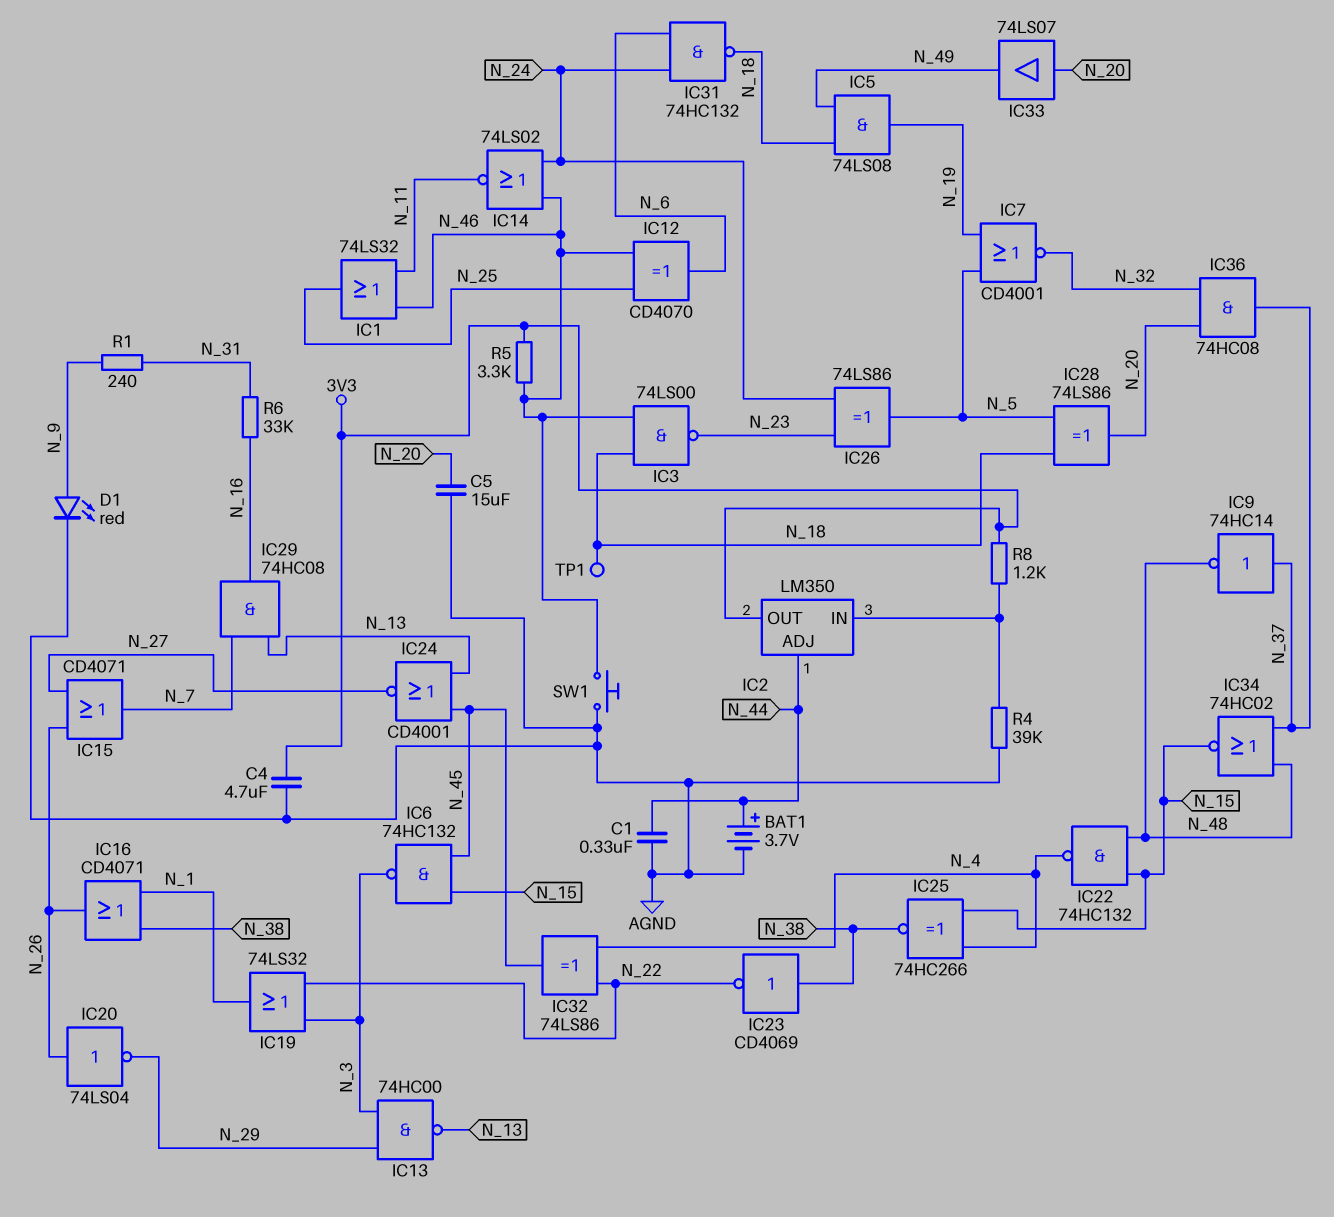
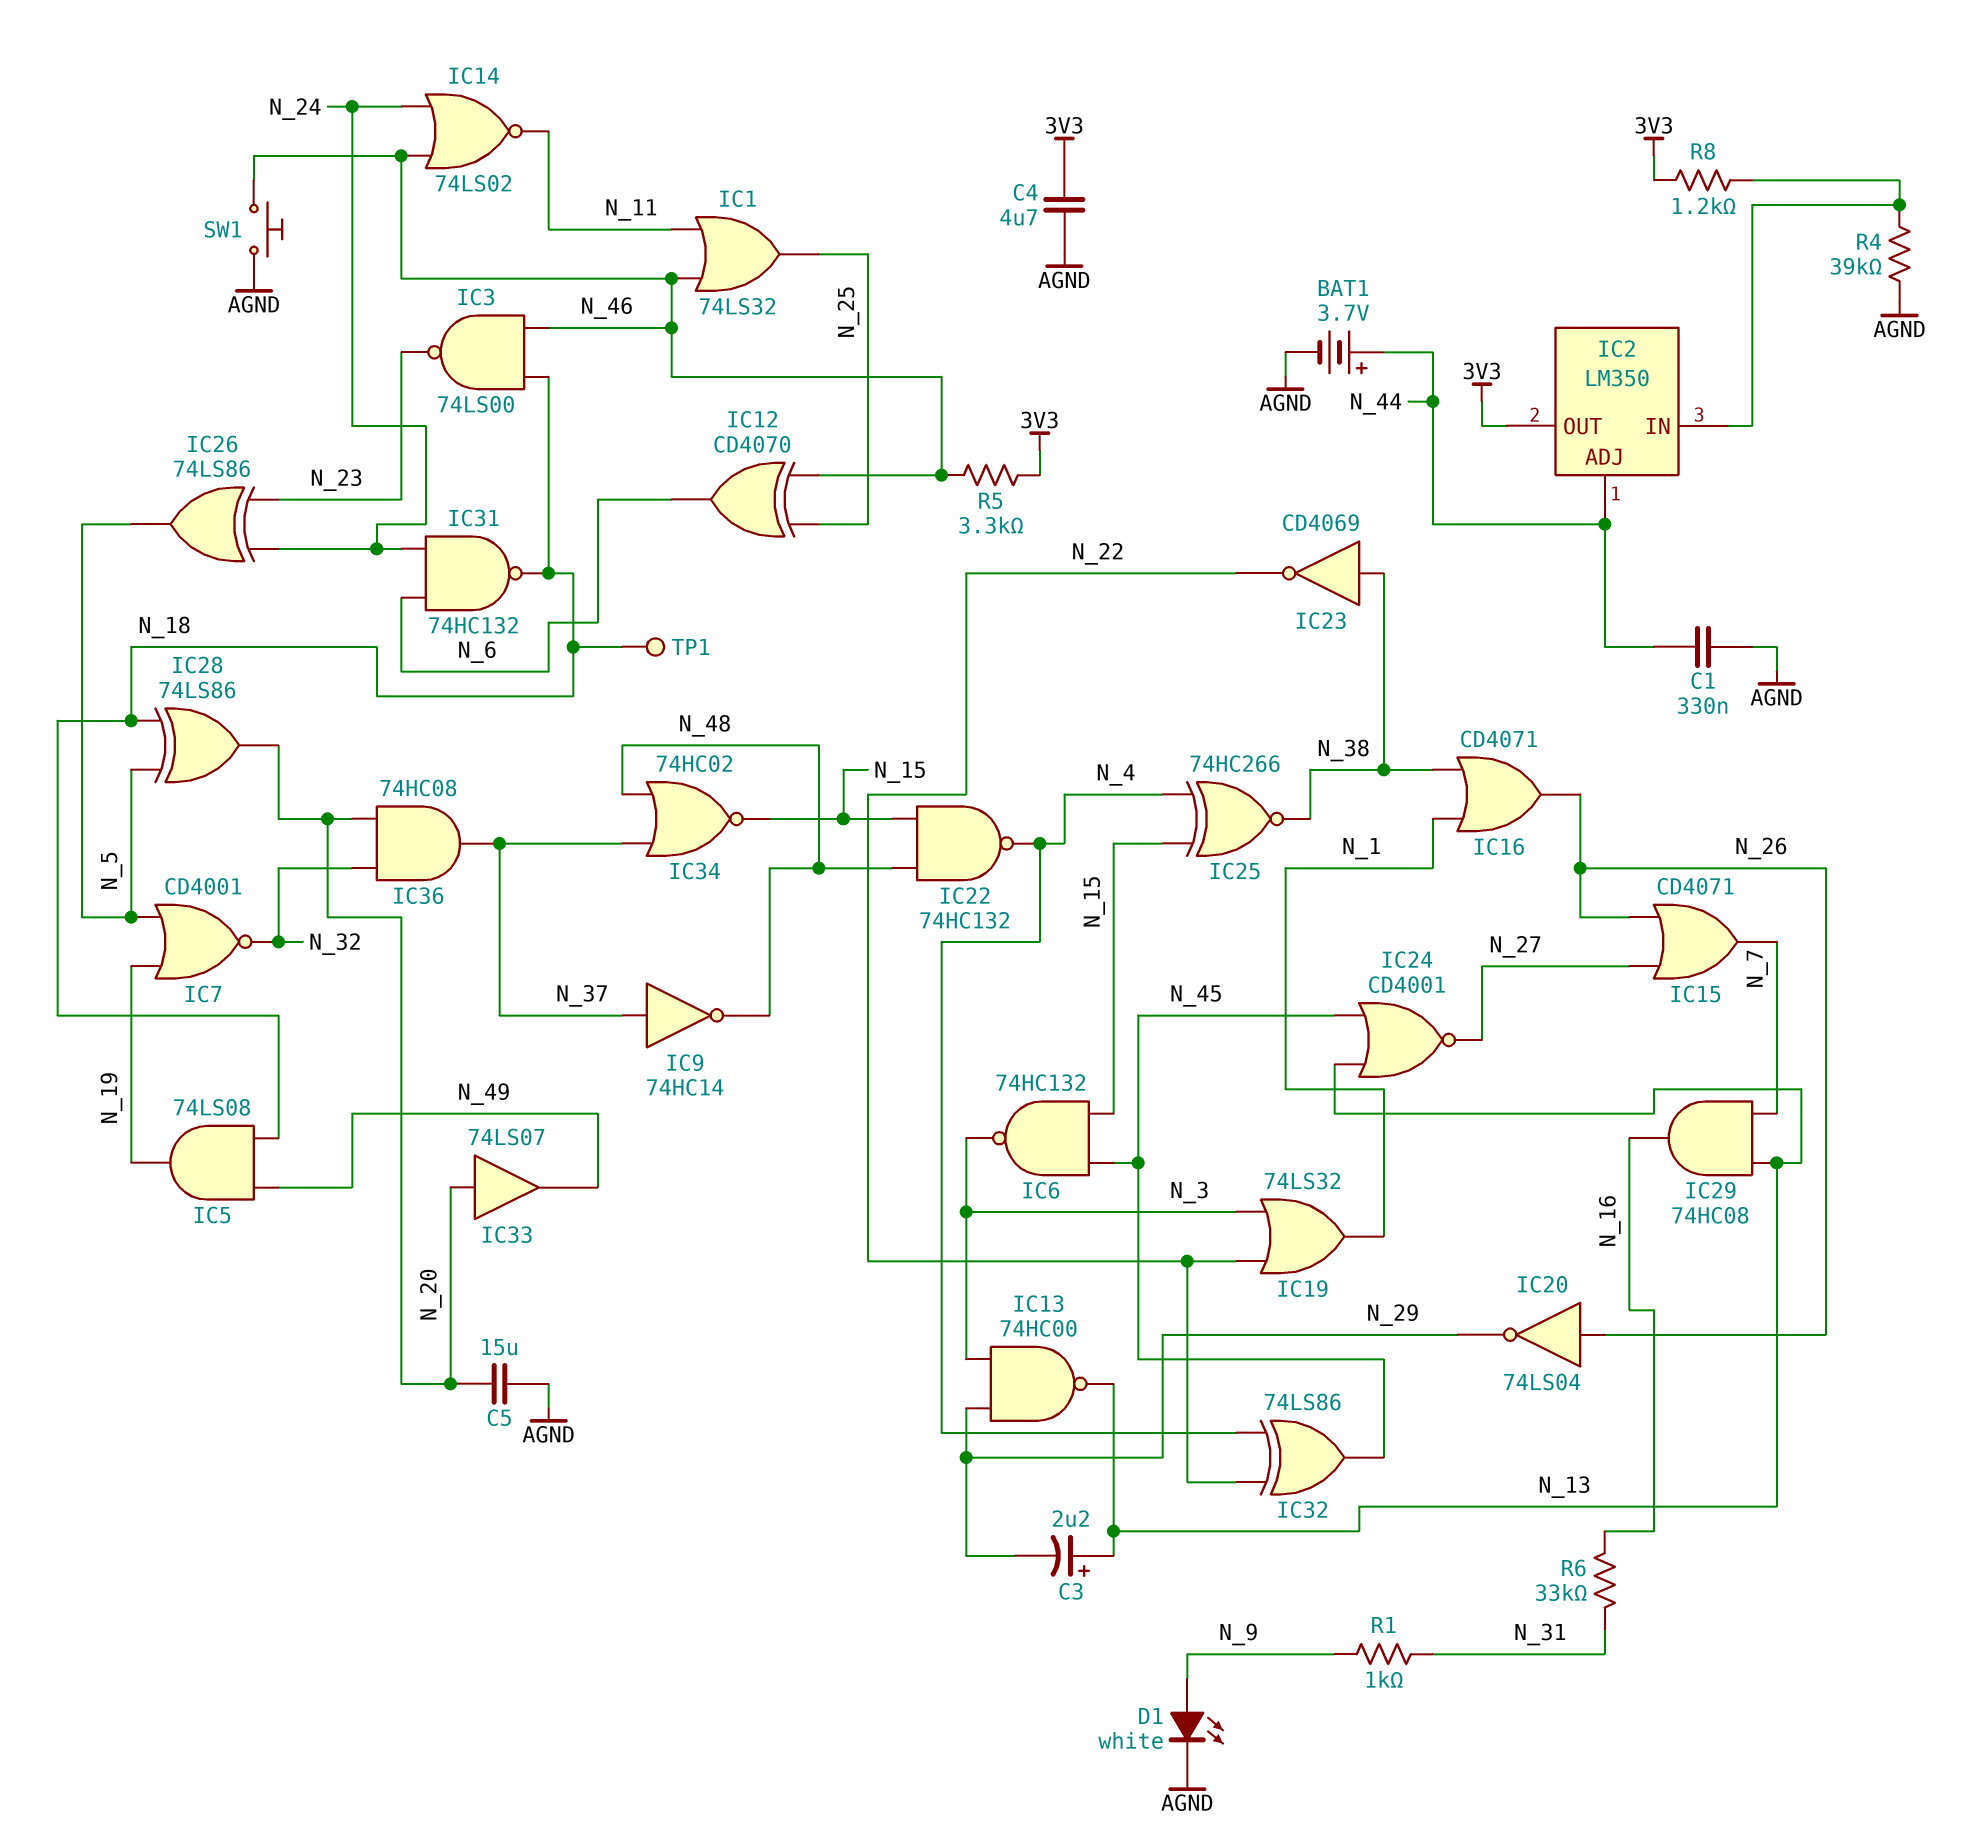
C3: none -> 2.2uF (plus N_13, minus N_29)
D1: LED red (A N_9, K AGND) -> LED white (A N_9, K AGND)
R1: 240 (N_9, N_31) -> 1k (N_9, N_31)

